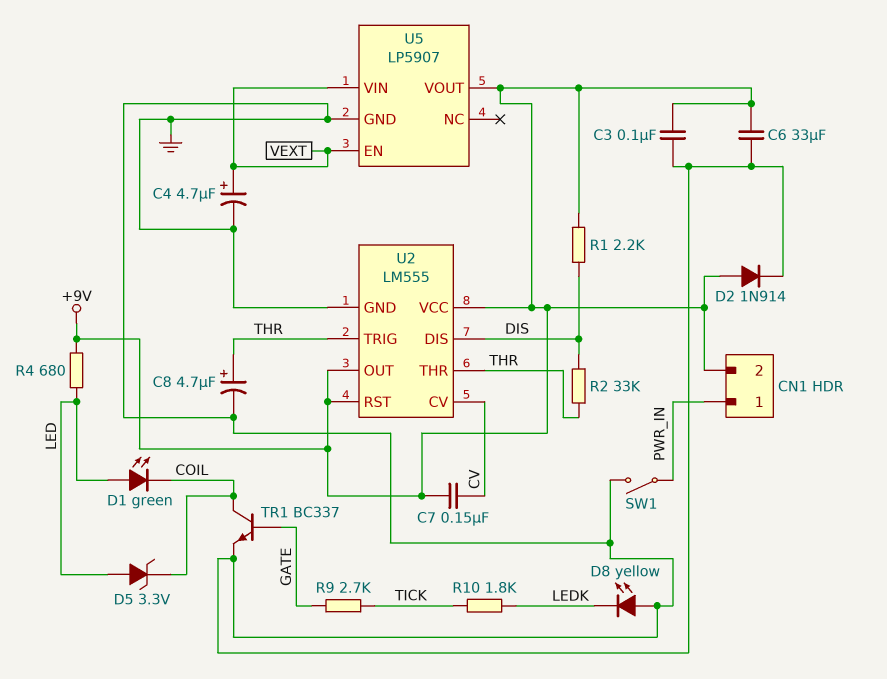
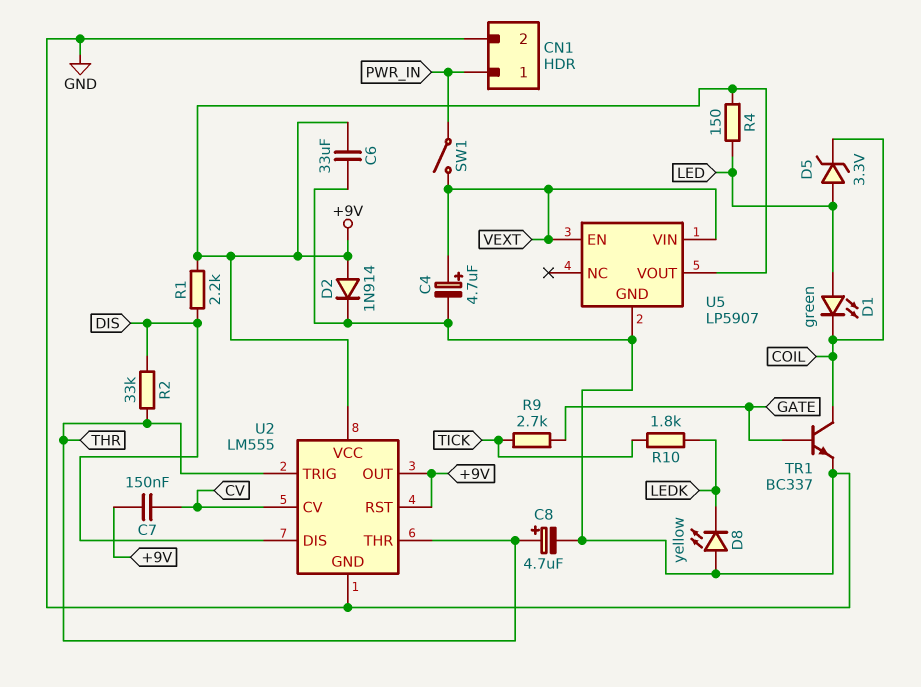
C3: 100nF (+9V, GND) -> none
CN1 pin 2: +9V -> GND
R4: 680 (+9V, LED) -> 150 (+9V, LED)
SW1: switch (GND, PWR_IN) -> switch (PWR_IN, VEXT)

